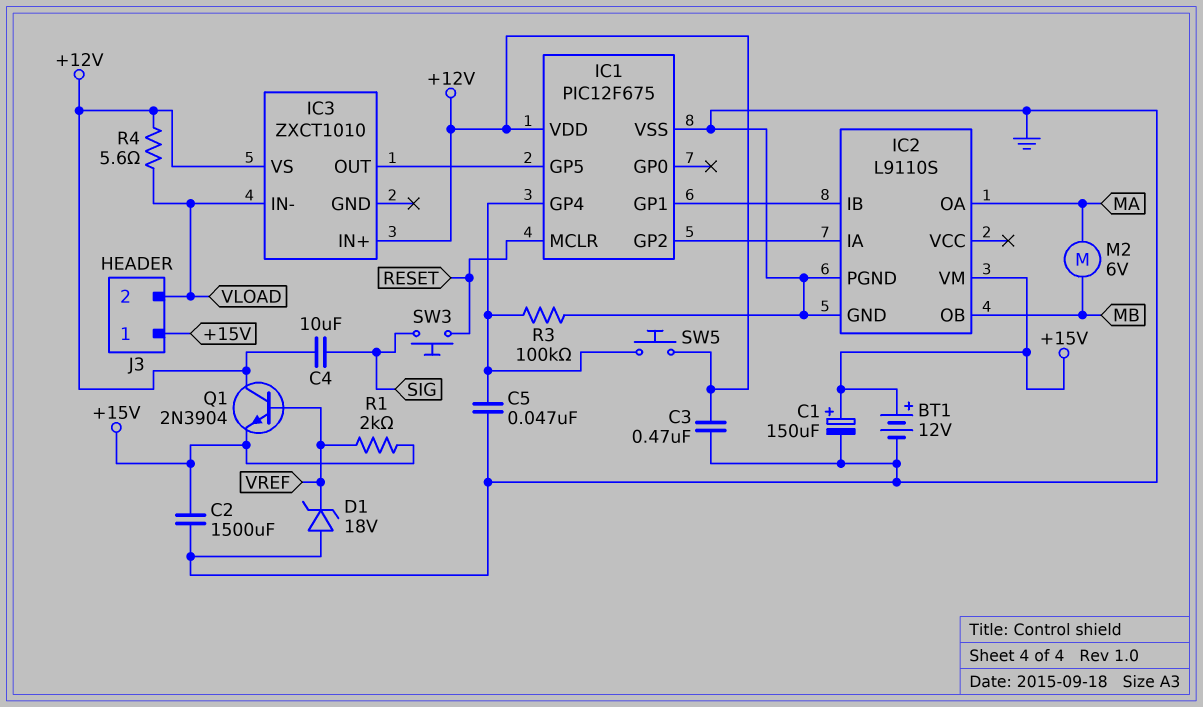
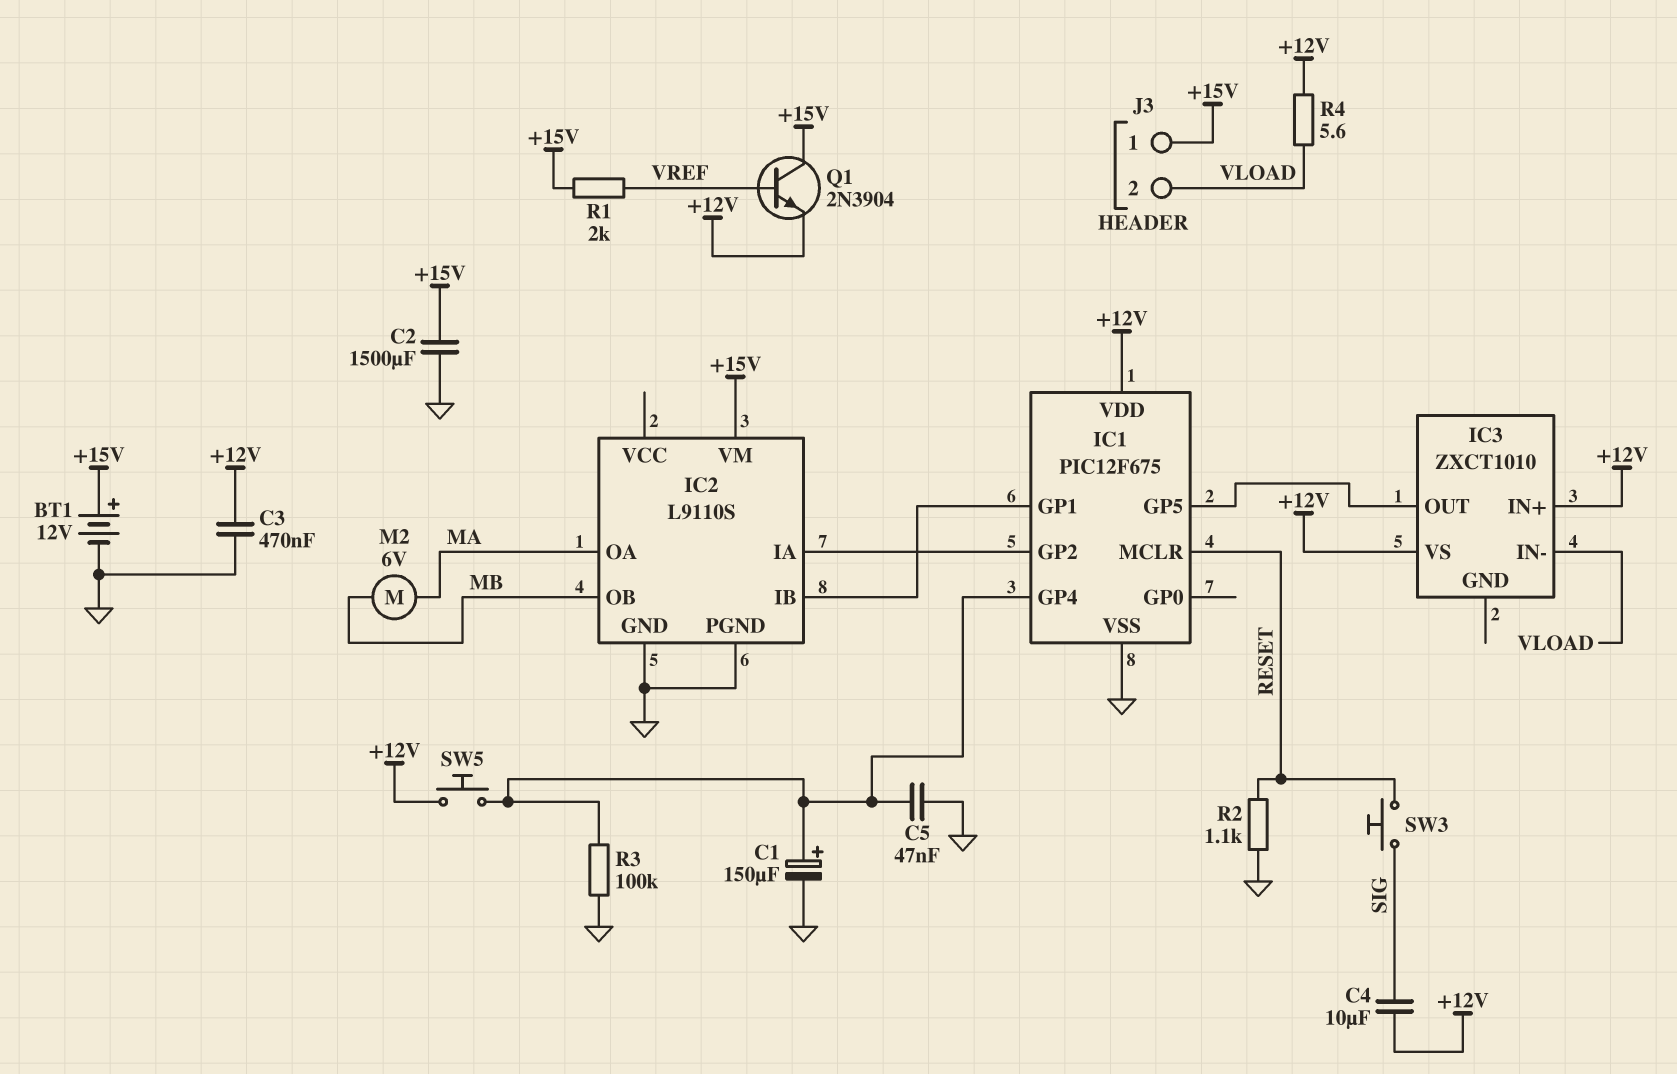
C1: 150uF (plus +15V, minus GND) -> 150uF (plus IC1/GP4, minus GND)
D1: zener 18V (A GND, K VREF) -> none
Q1: NPN 2N3904 (B VREF, C +12V, E +15V) -> NPN 2N3904 (B VREF, C +15V, E +12V)
R2: none -> 1.1k (GND, RESET)

